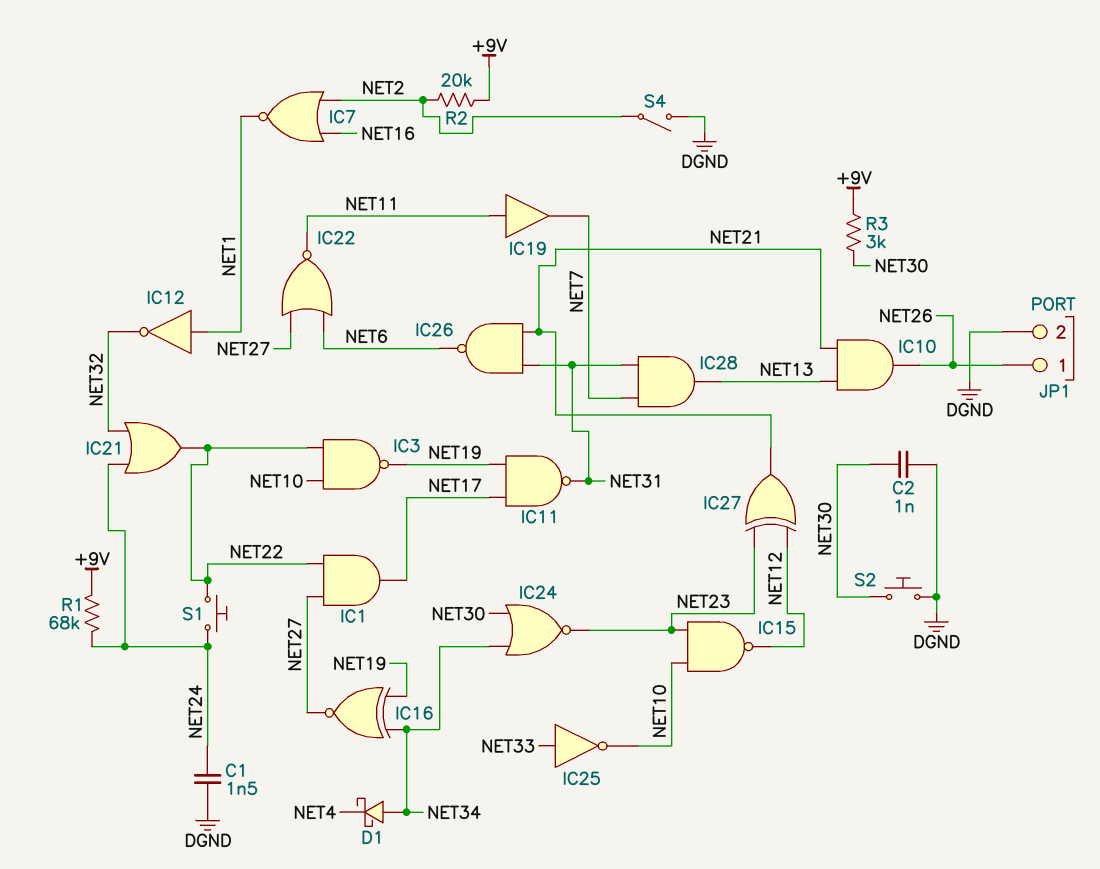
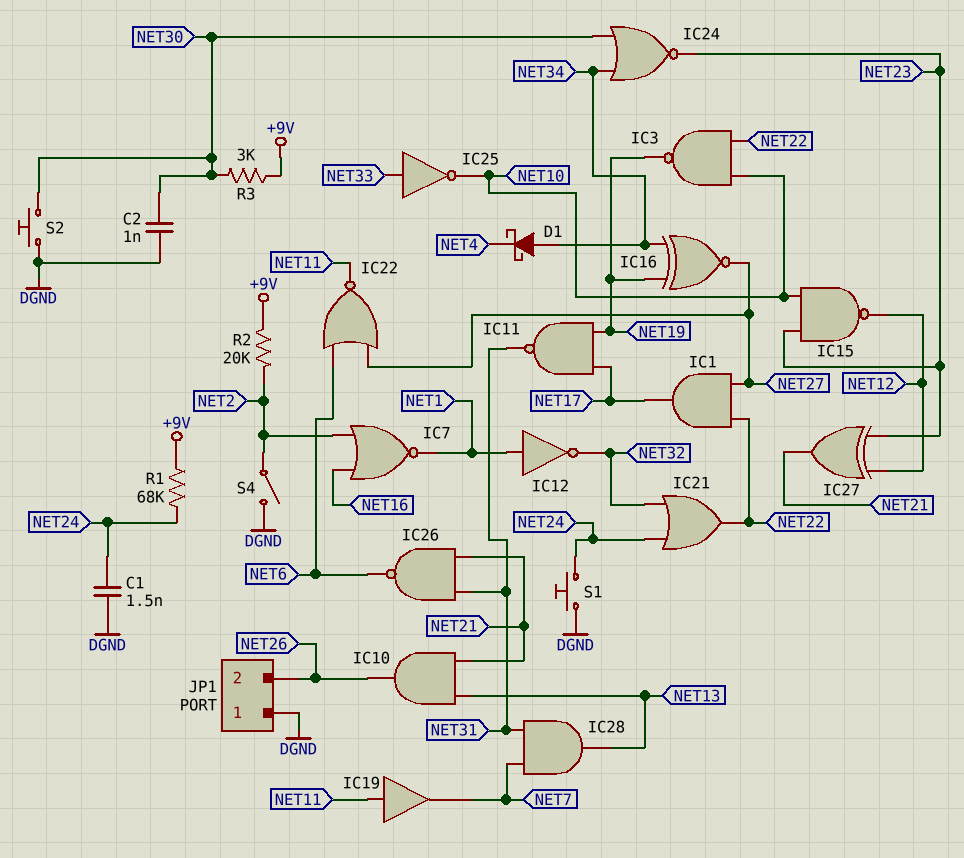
JP1 pin 1: NET26 -> DGND
JP1 pin 2: DGND -> NET26
S1: button (NET22, NET24) -> button (DGND, NET24)

